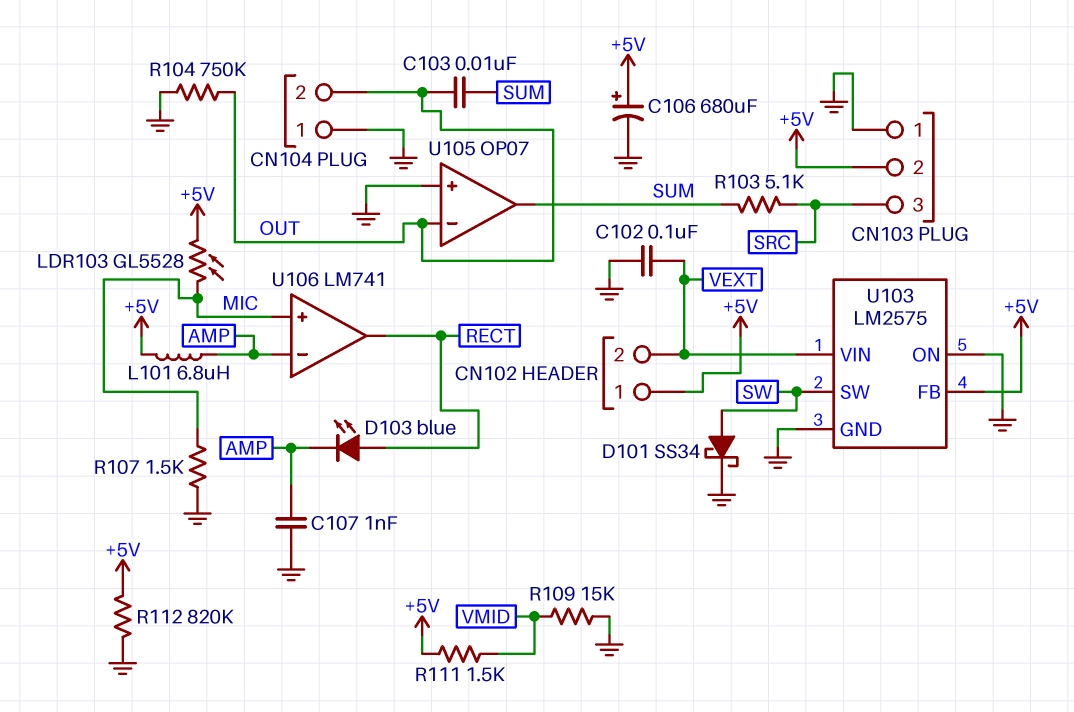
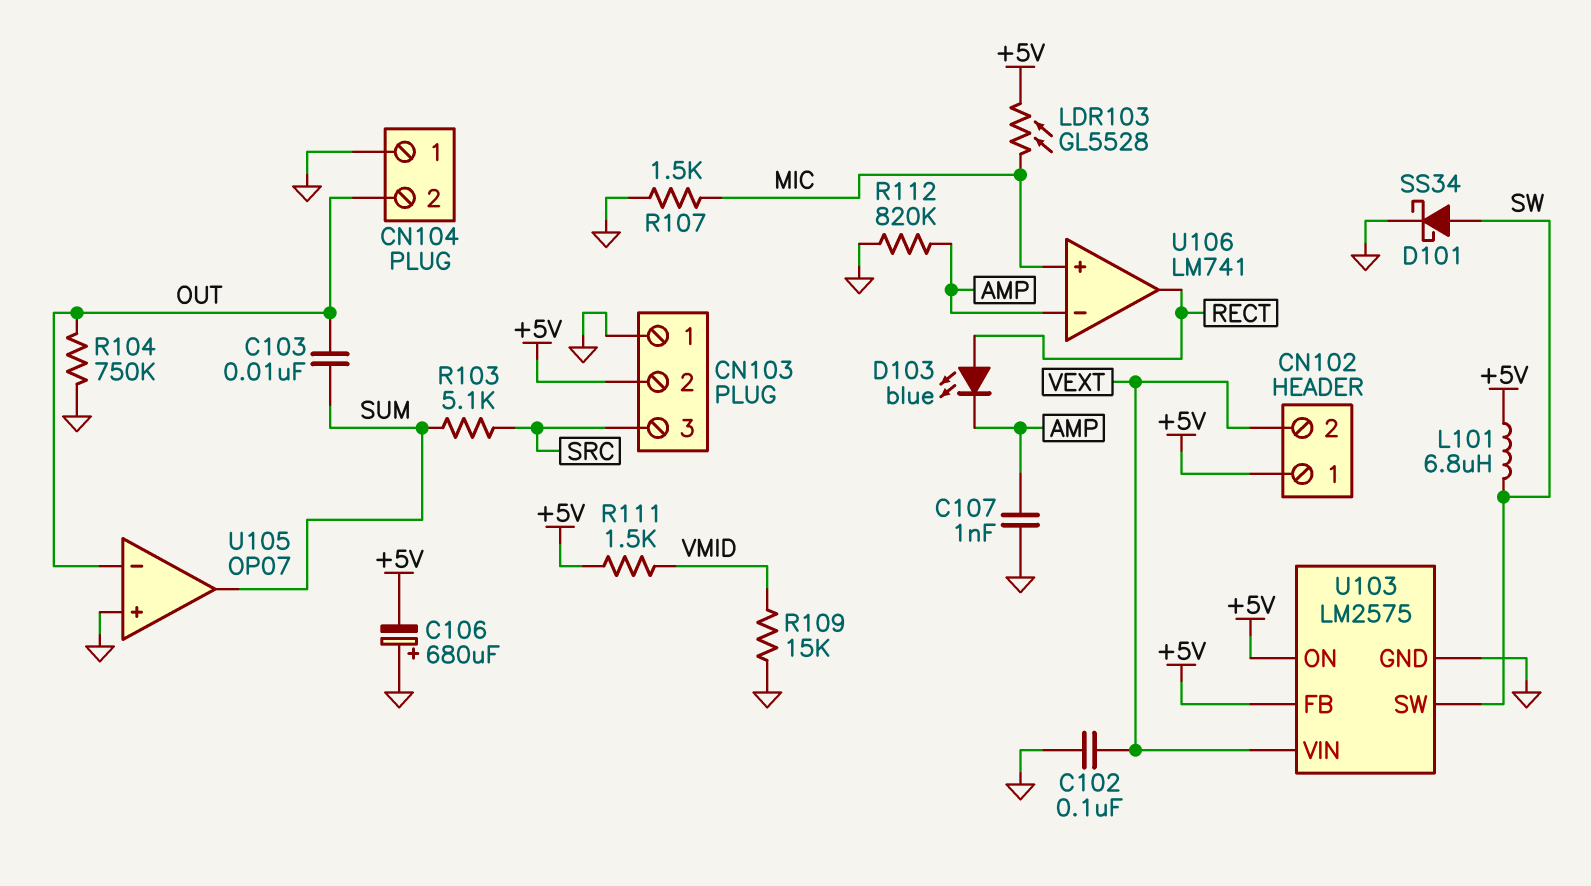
C106: 680uF (plus +5V, minus GND) -> 680uF (plus GND, minus +5V)
L101: 6.8uH (+5V, AMP) -> 6.8uH (+5V, SW)
R112: 820k (+5V, GND) -> 820k (AMP, GND)
U103 pin ON: GND -> +5V

